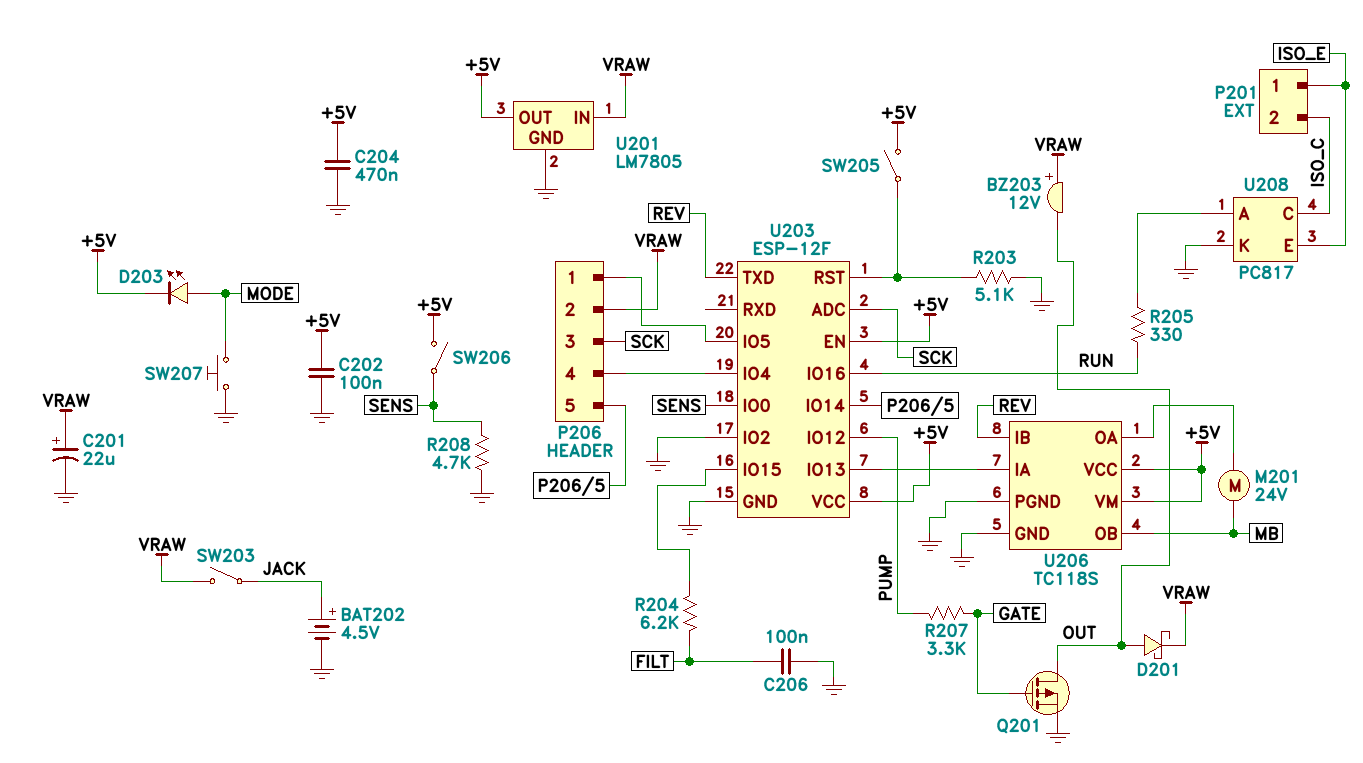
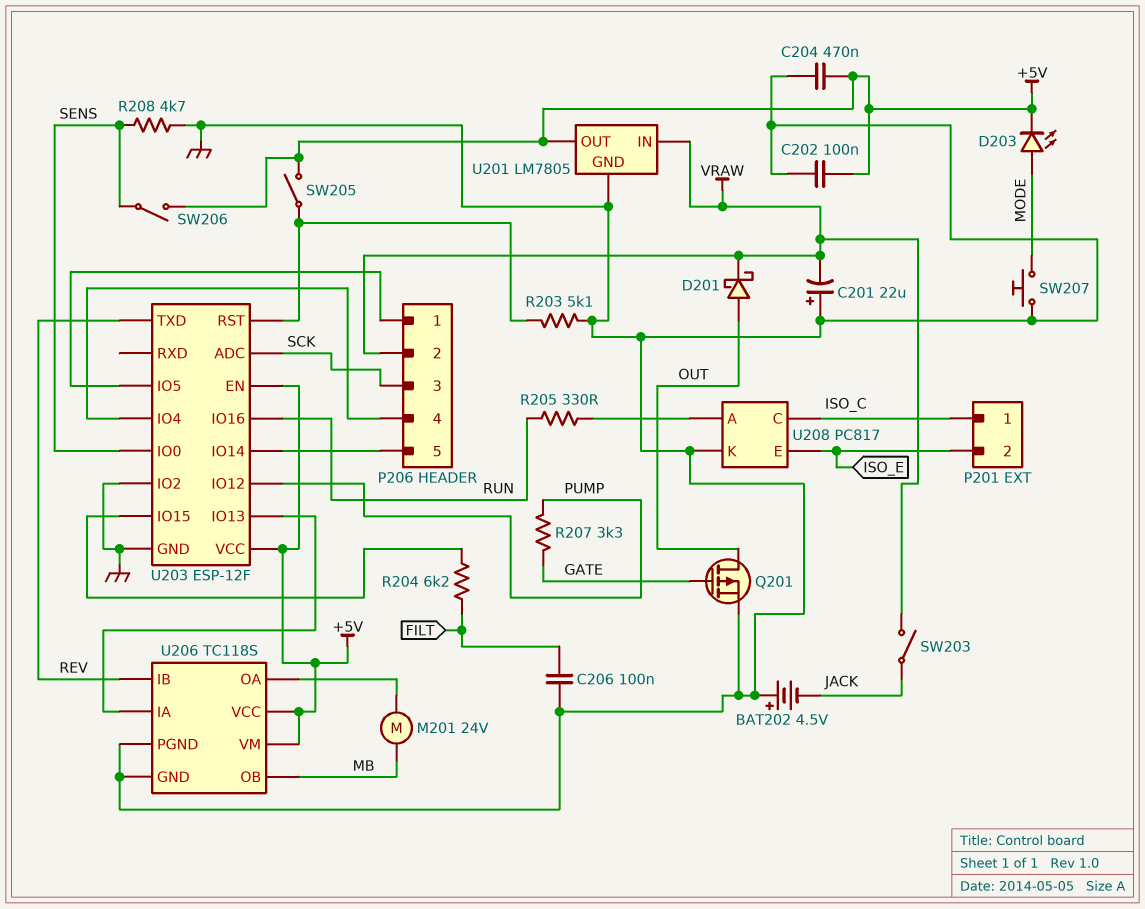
BAT202: 4.5V (plus JACK, minus GND) -> 4.5V (plus GND, minus JACK)
BZ203: buzzer 12V (plus VRAW, minus OUT) -> none
C201: 22uF (plus VRAW, minus GND) -> 22uF (plus GND, minus VRAW)
P201 pin 1: ISO_E -> ISO_C
P201 pin 2: ISO_C -> ISO_E

